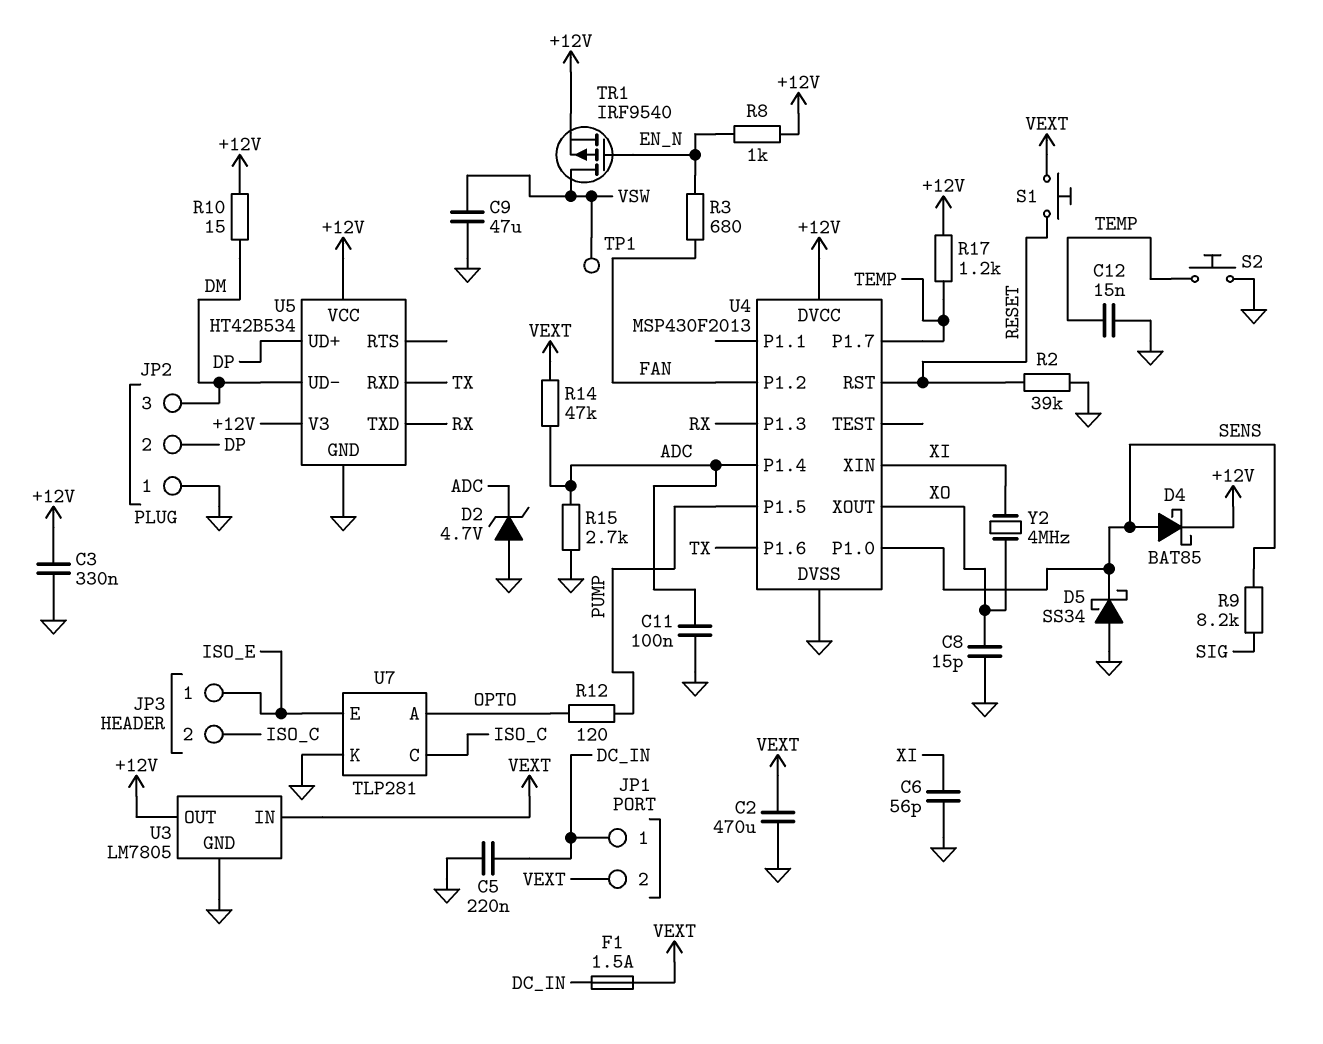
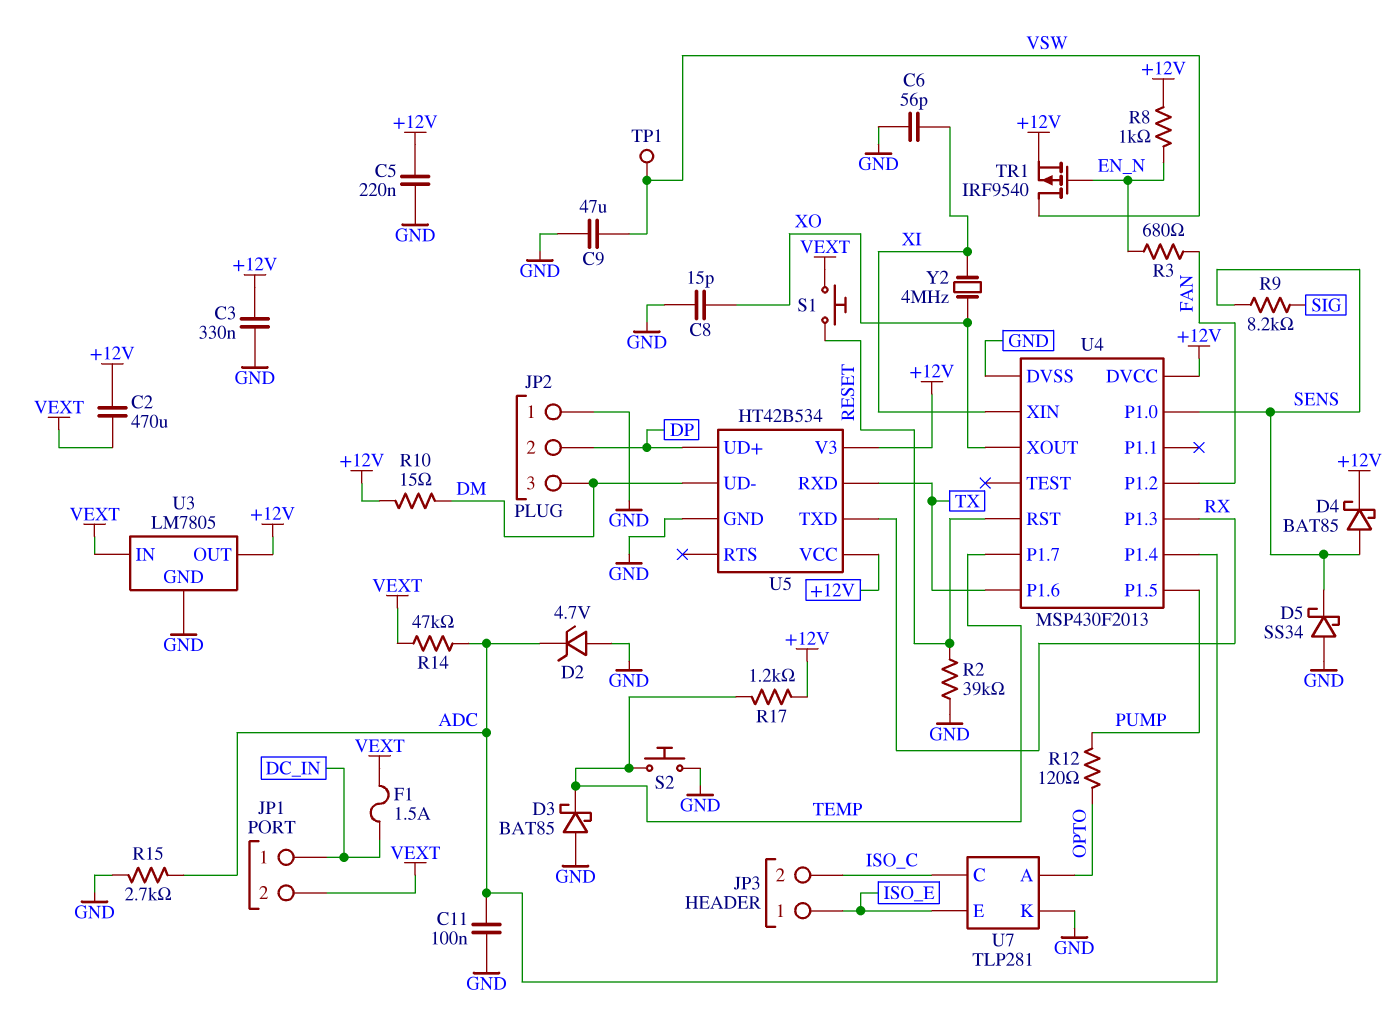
C2: 470uF (GND, VEXT) -> 470uF (+12V, VEXT)
C5: 220nF (DC_IN, GND) -> 220nF (+12V, GND)
C12: 15nF (GND, TEMP) -> none
D3: none -> schottky BAT85 (A GND, K TEMP)

